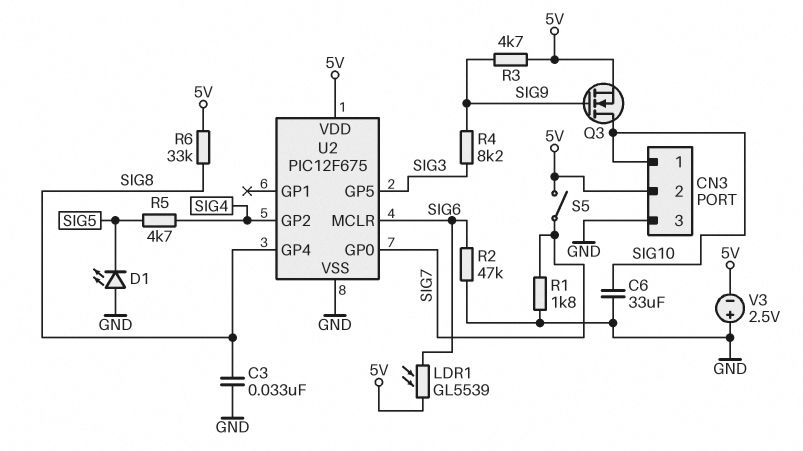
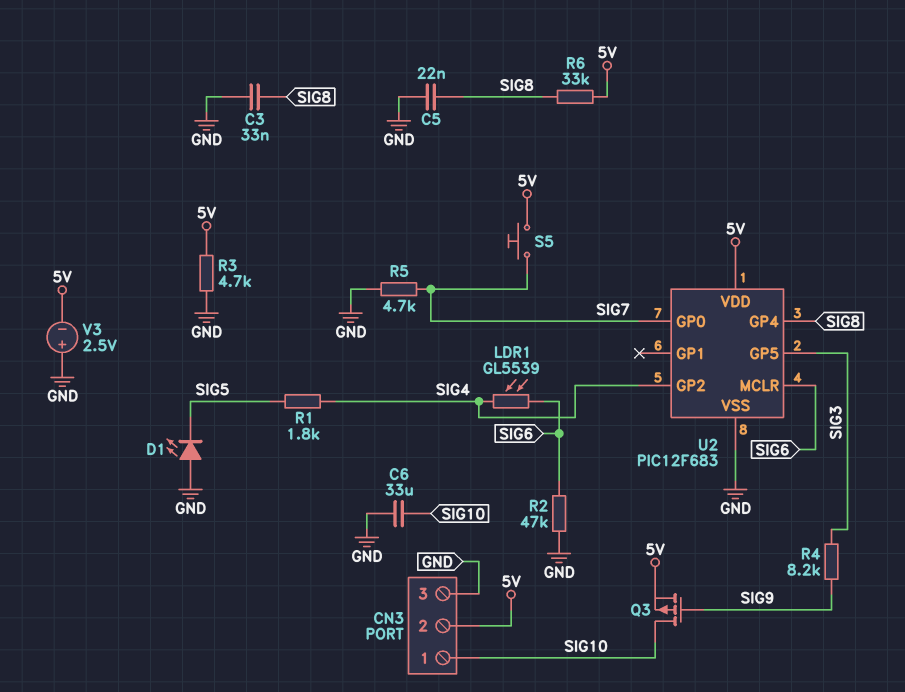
C5: none -> 22nF (GND, SIG8)
LDR1: GL5539 (5V, SIG6) -> GL5539 (SIG4, SIG6)
Q3: NMOS (G SIG9, D SIG10, S 5V) -> PMOS (G SIG9, D SIG10, S 5V)
R1: 1.8k (GND, SIG7) -> 1.8k (SIG4, SIG5)
R3: 4.7k (5V, SIG9) -> 4.7k (5V, GND)
R5: 4.7k (SIG4, SIG5) -> 4.7k (GND, SIG7)
S5: switch (5V, SIG7) -> button (5V, SIG7)
U2: PIC12F675 -> PIC12F683

